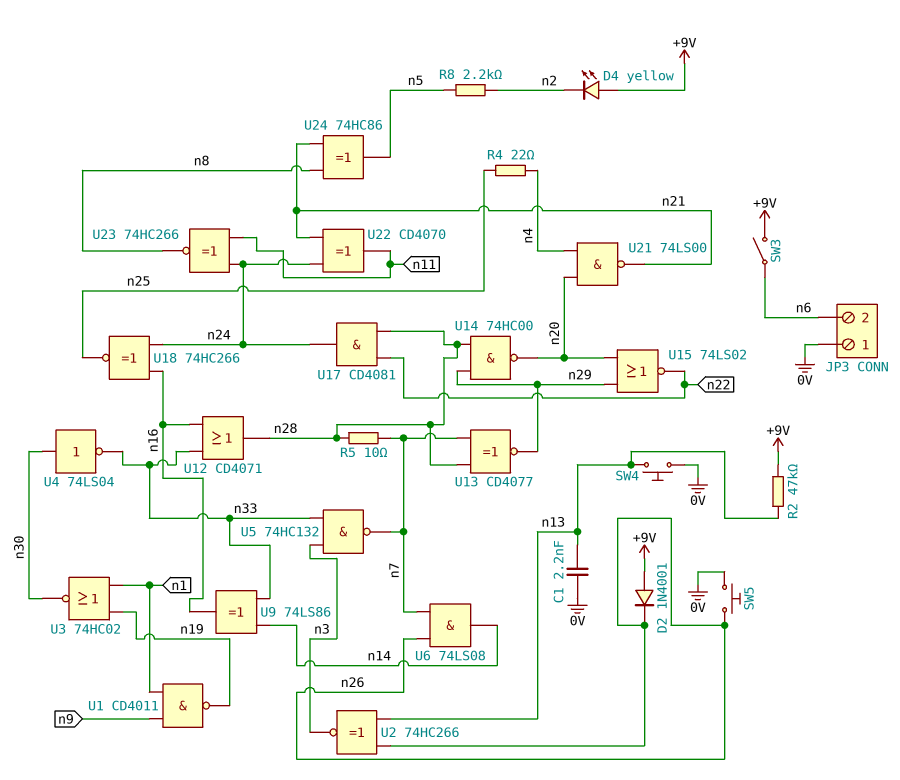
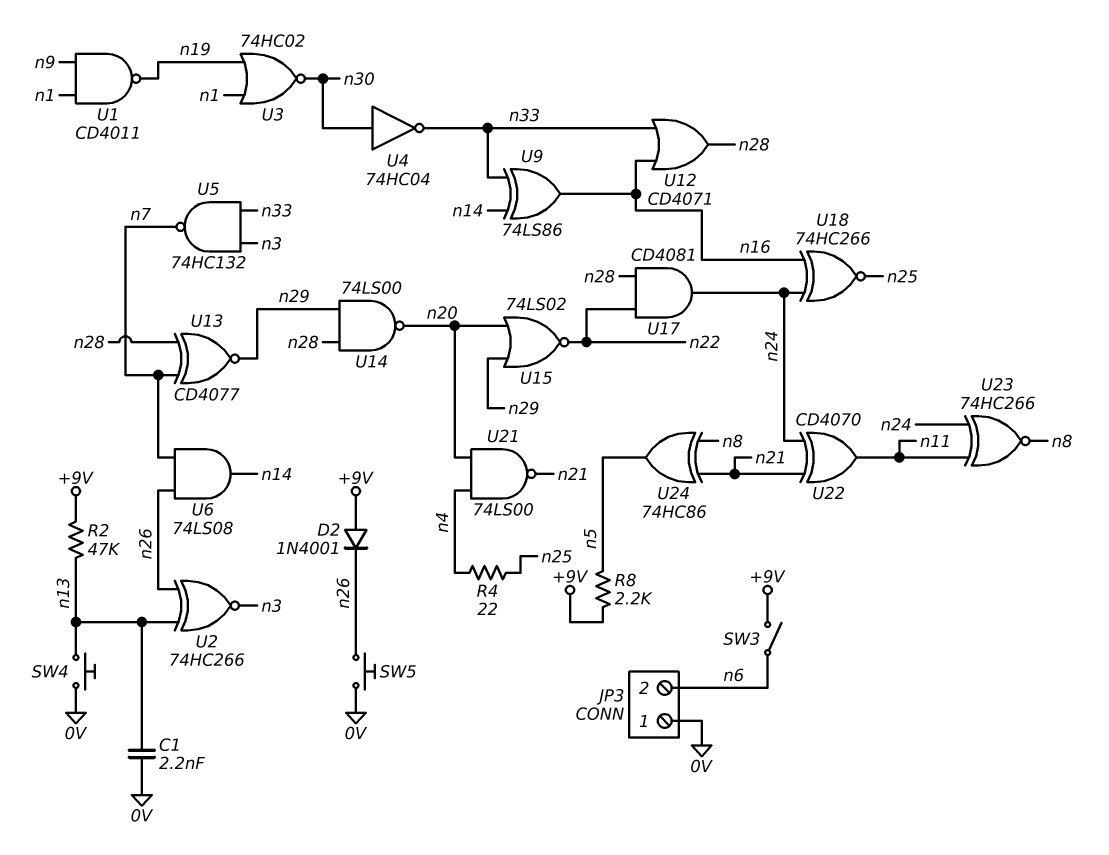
D4: LED yellow (A +9V, K n2) -> none
R5: 10 (n7, n28) -> none
R8: 2.2k (n2, n5) -> 2.2k (+9V, n5)
U4: NOT 74LS04 (in n30, out n33) -> NOT 74HC04 (in n30, out n33)
U14: NAND 74HC00 (in n28, in n29, out n20) -> NAND 74LS00 (in n28, in n29, out n20)

